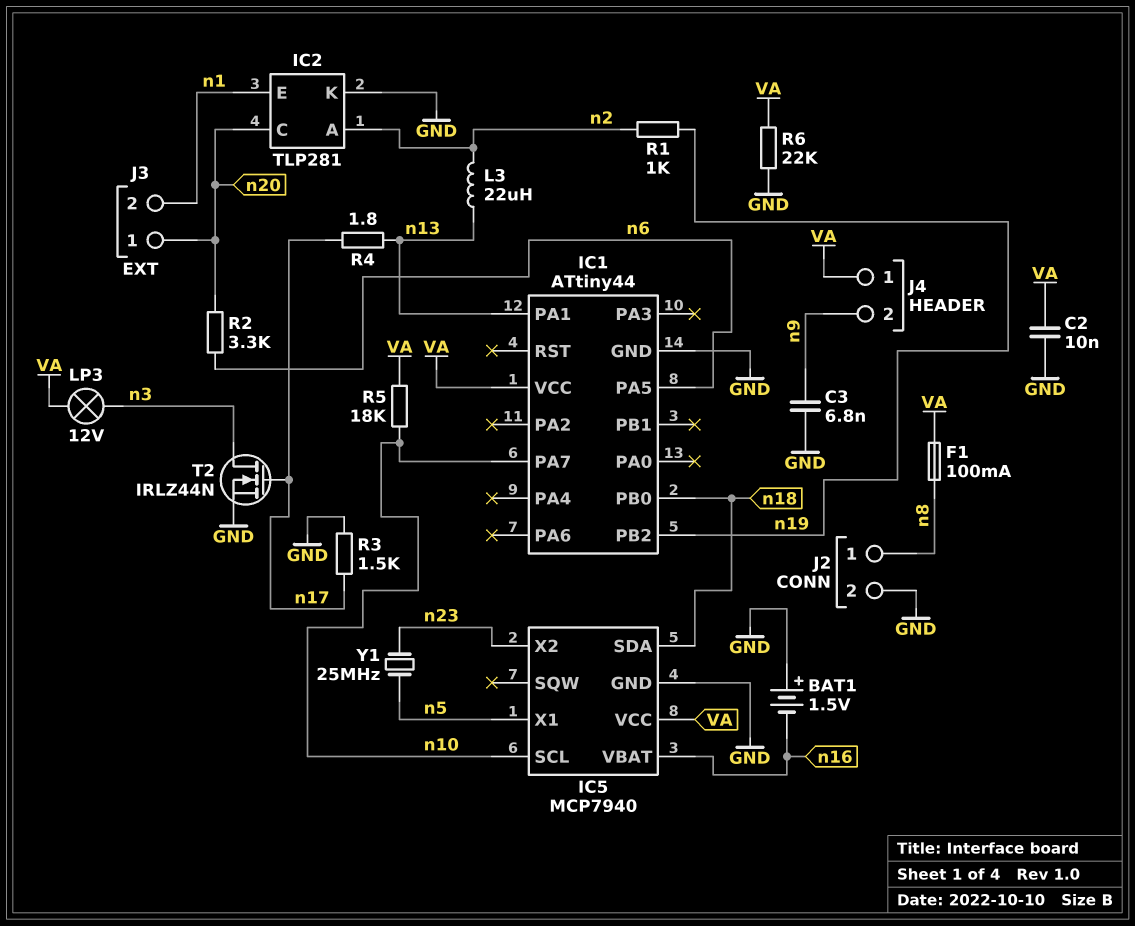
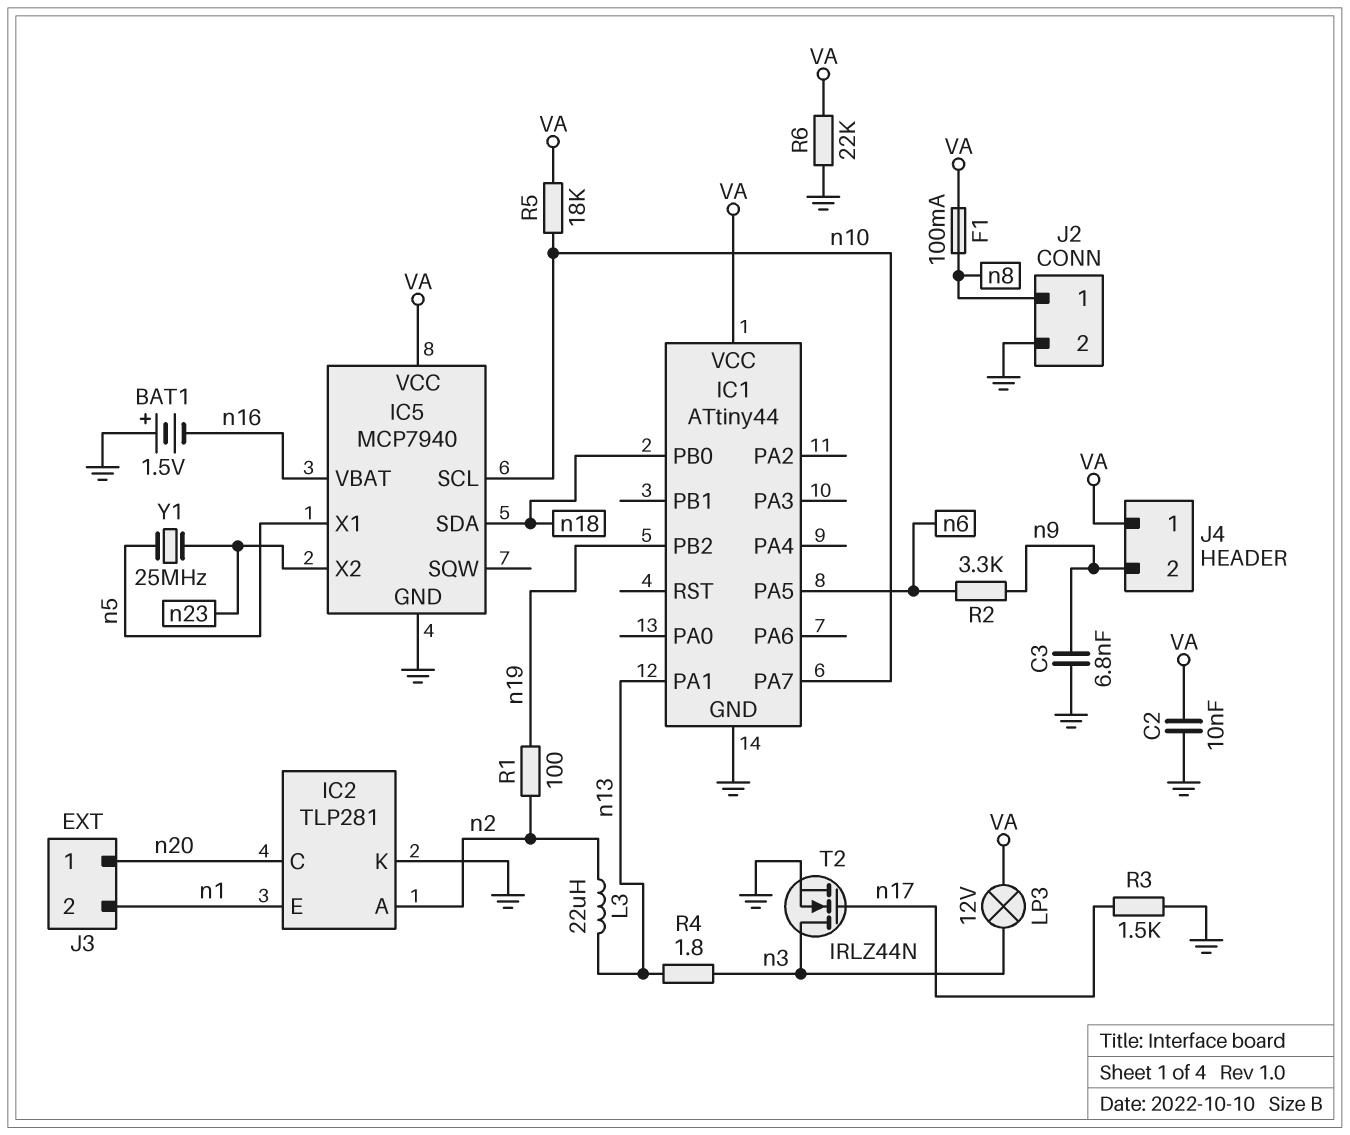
R1: 1k (n2, n19) -> 100 (n2, n19)
R2: 3.3k (n6, n20) -> 3.3k (n6, n9)
R4: 1.8 (n13, n17) -> 1.8 (n3, n13)

